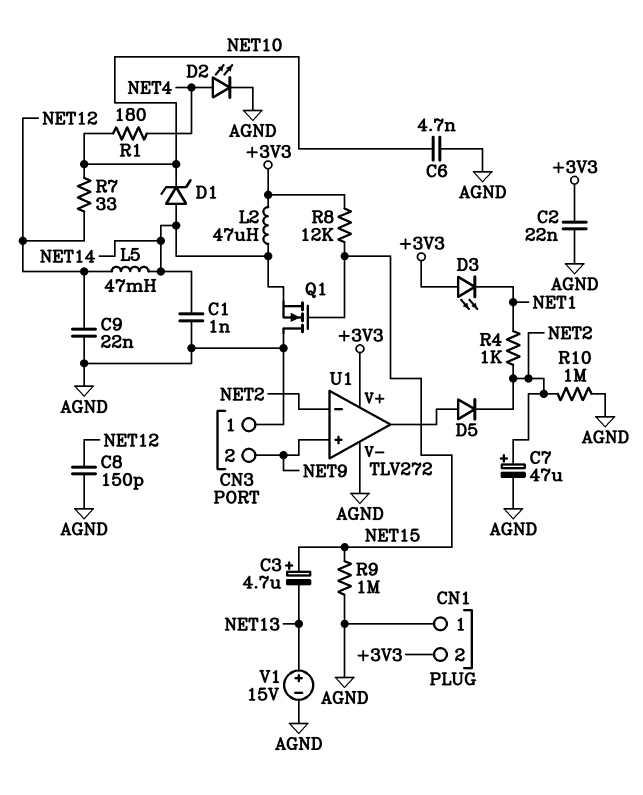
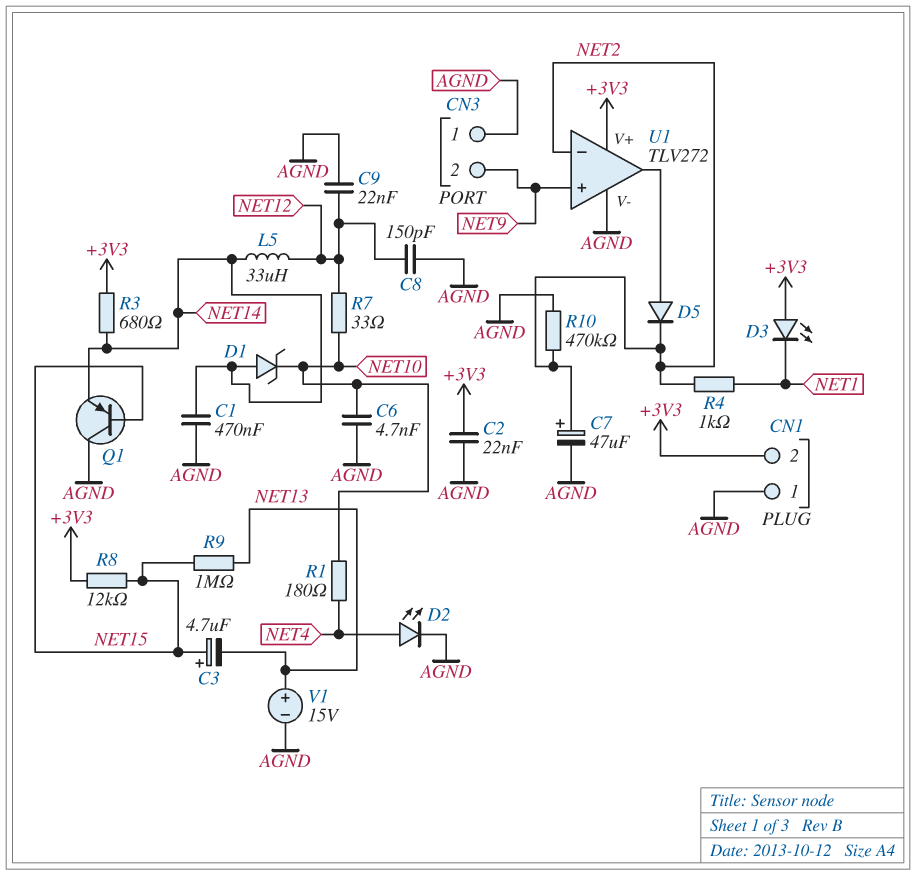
C1: 1nF (AGND, NET14) -> 470nF (AGND, NET14)
L2: 47uH (+3V3, NET14) -> none
L5: 47mH (NET12, NET14) -> 33uH (NET12, NET14)
Q1: NMOS (G NET15, D AGND, S NET14) -> PNP (B NET15, C AGND, E NET14)
R3: none -> 680 (+3V3, NET14)
R9: 1M (AGND, NET15) -> 1M (NET13, NET15)
R10: 1M (AGND, NET2) -> 470k (AGND, NET2)

